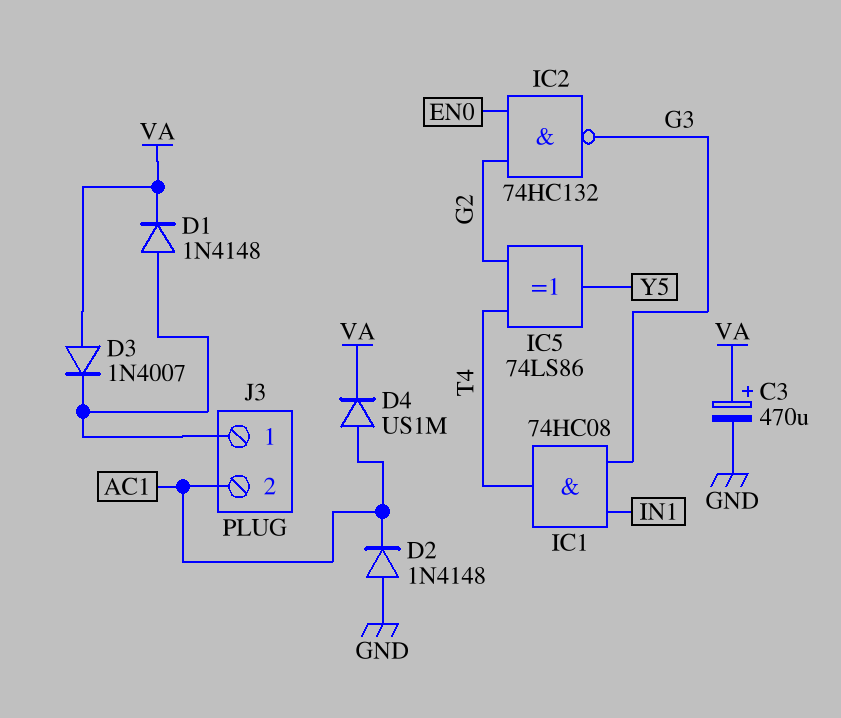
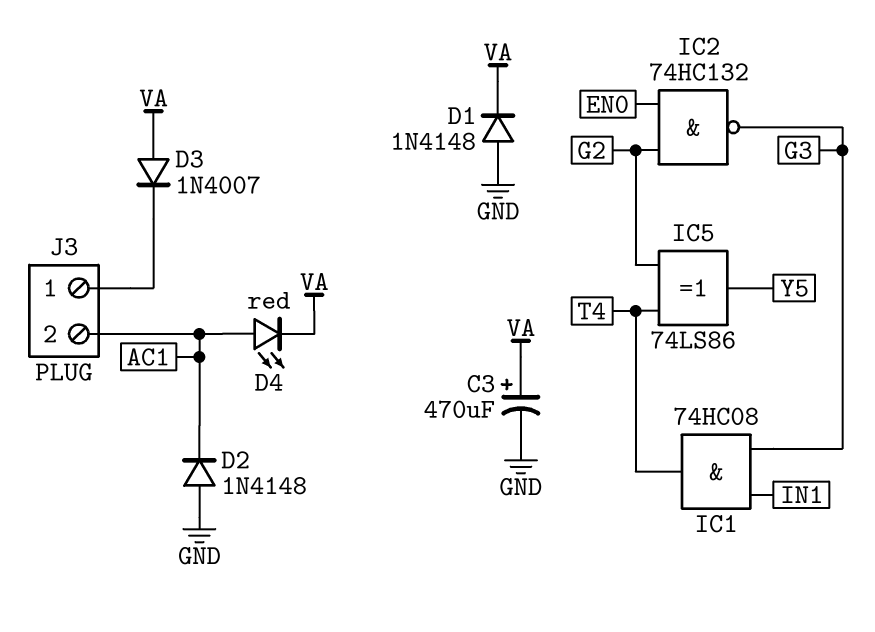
D1: diode 1N4148 (A J3/1, K VA) -> diode 1N4148 (A GND, K VA)
D4: diode US1M (A AC1, K VA) -> LED red (A AC1, K VA)

